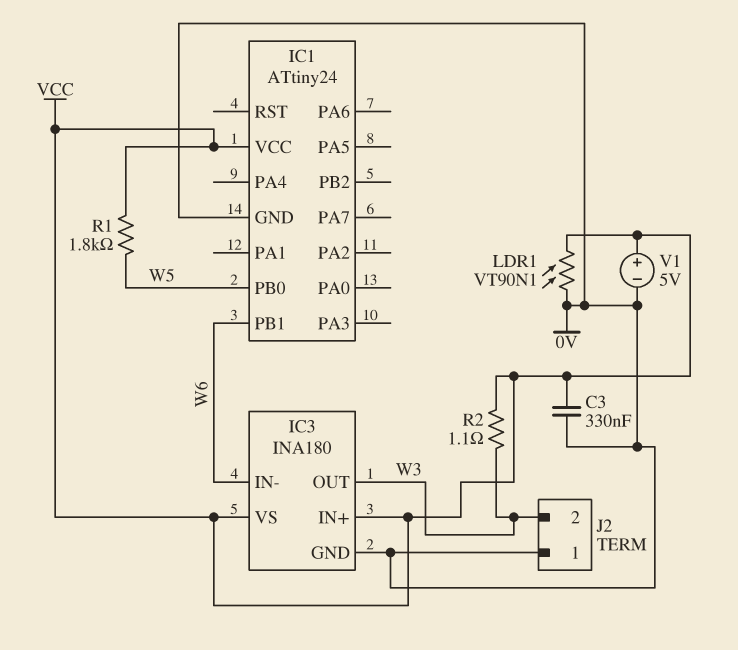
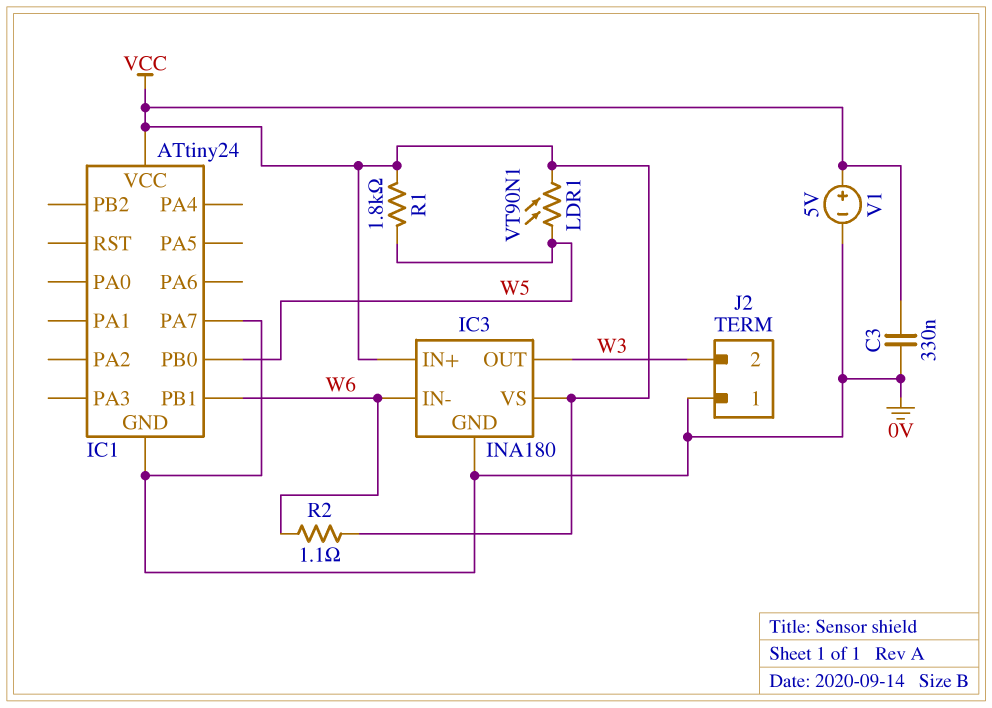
IC1 pin PA7: none -> 0V
LDR1: VT90N1 (0V, VCC) -> VT90N1 (VCC, W5)
R2: 1.1 (VCC, W3) -> 1.1 (VCC, W6)

